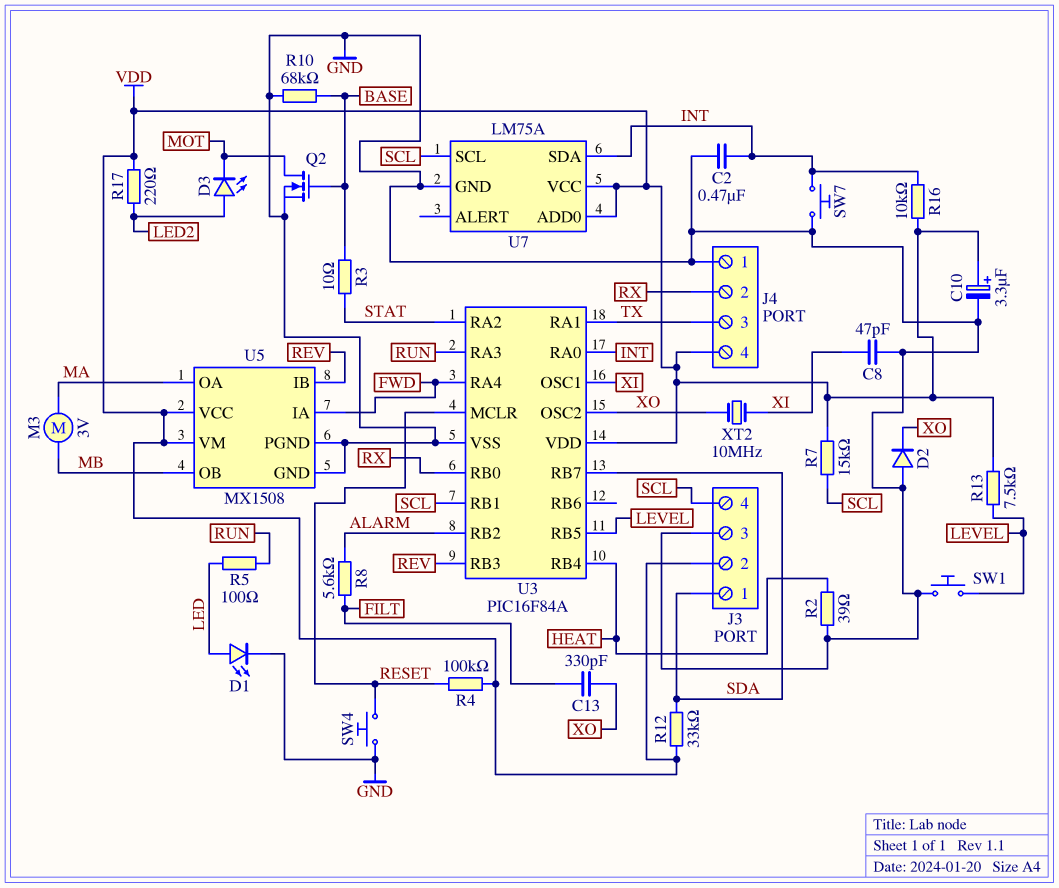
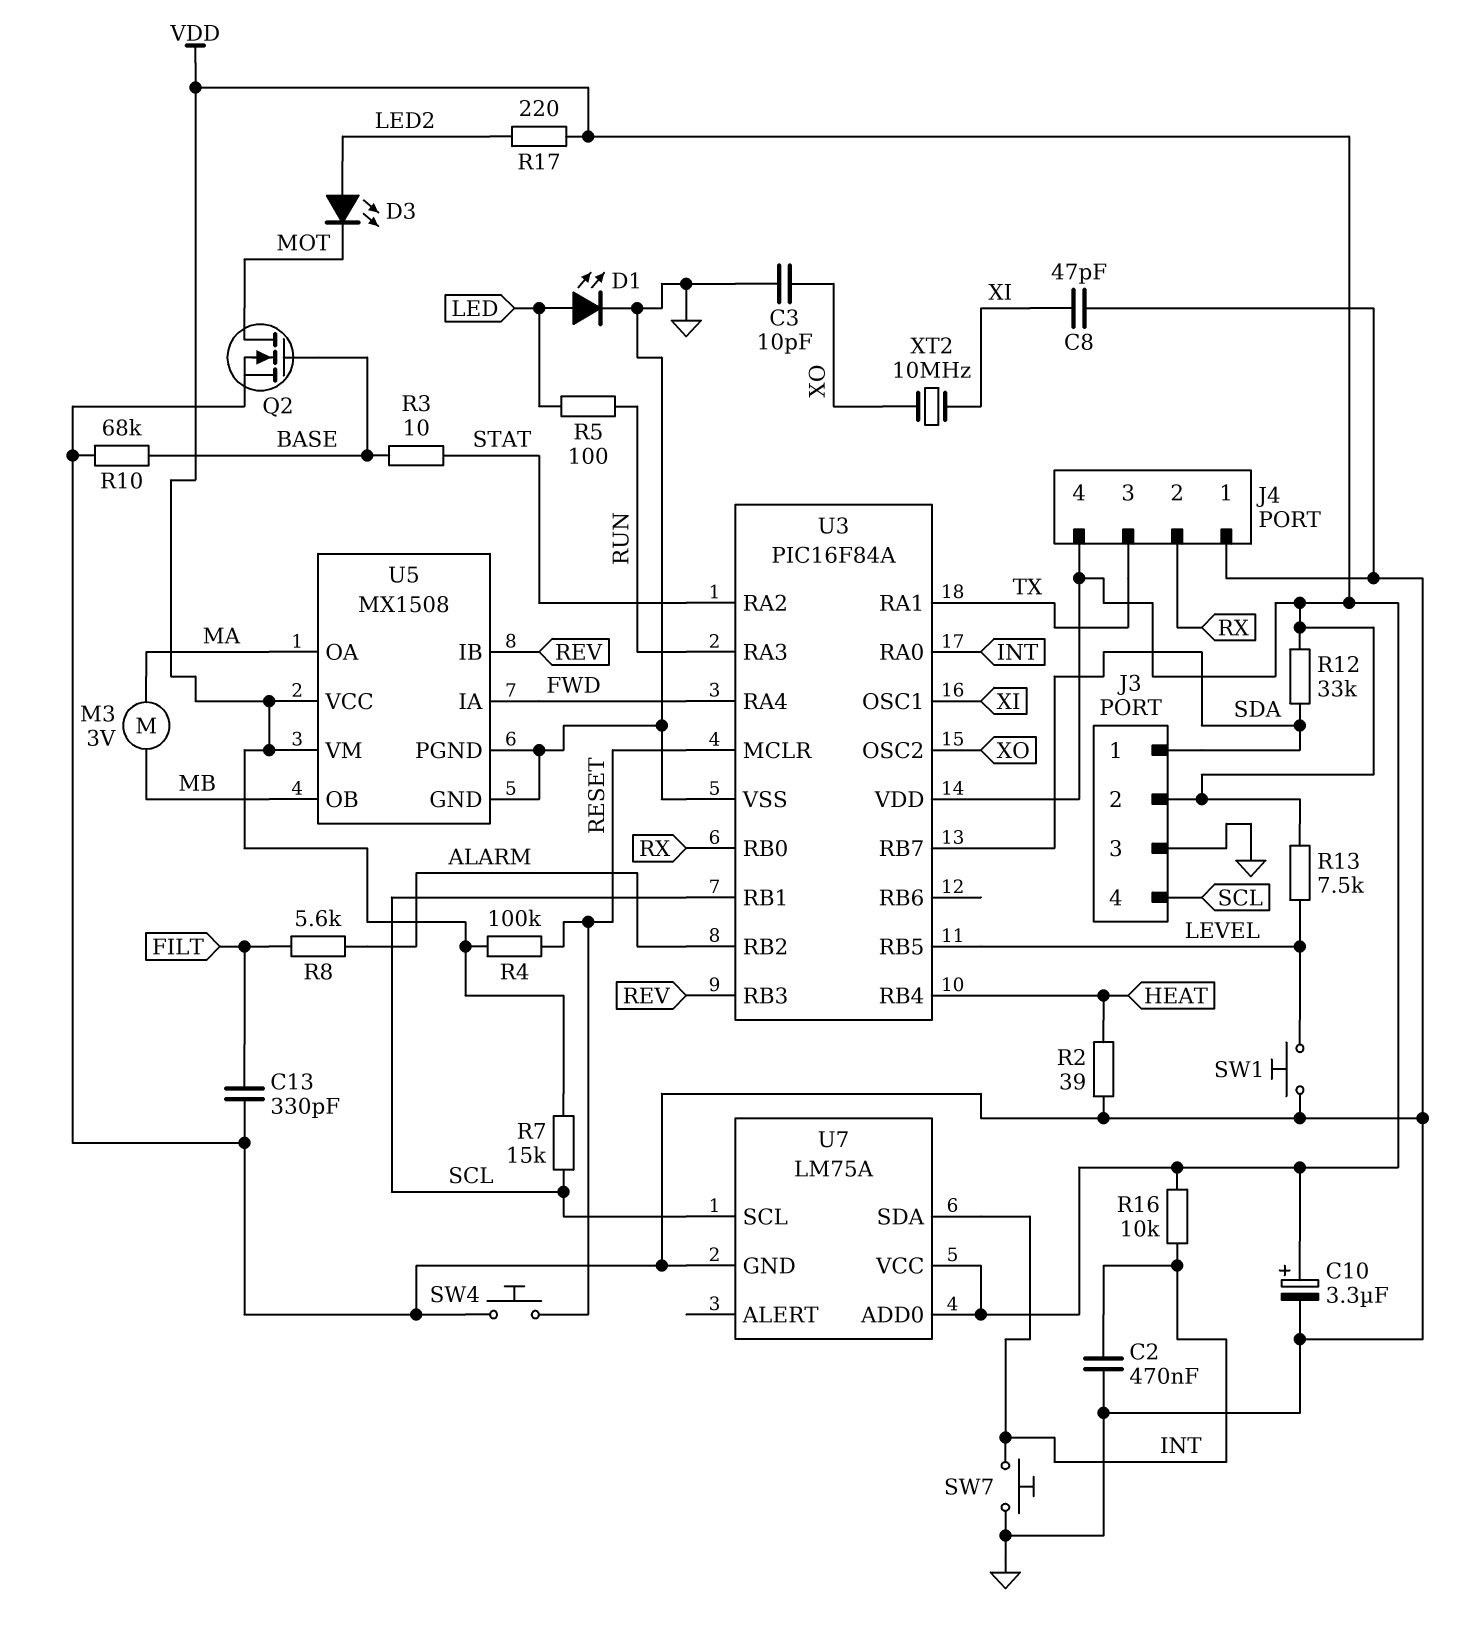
C3: none -> 10pF (GND, XO)
C13: 330pF (FILT, XO) -> 330pF (FILT, GND)
D2: diode (A GND, K XO) -> none

